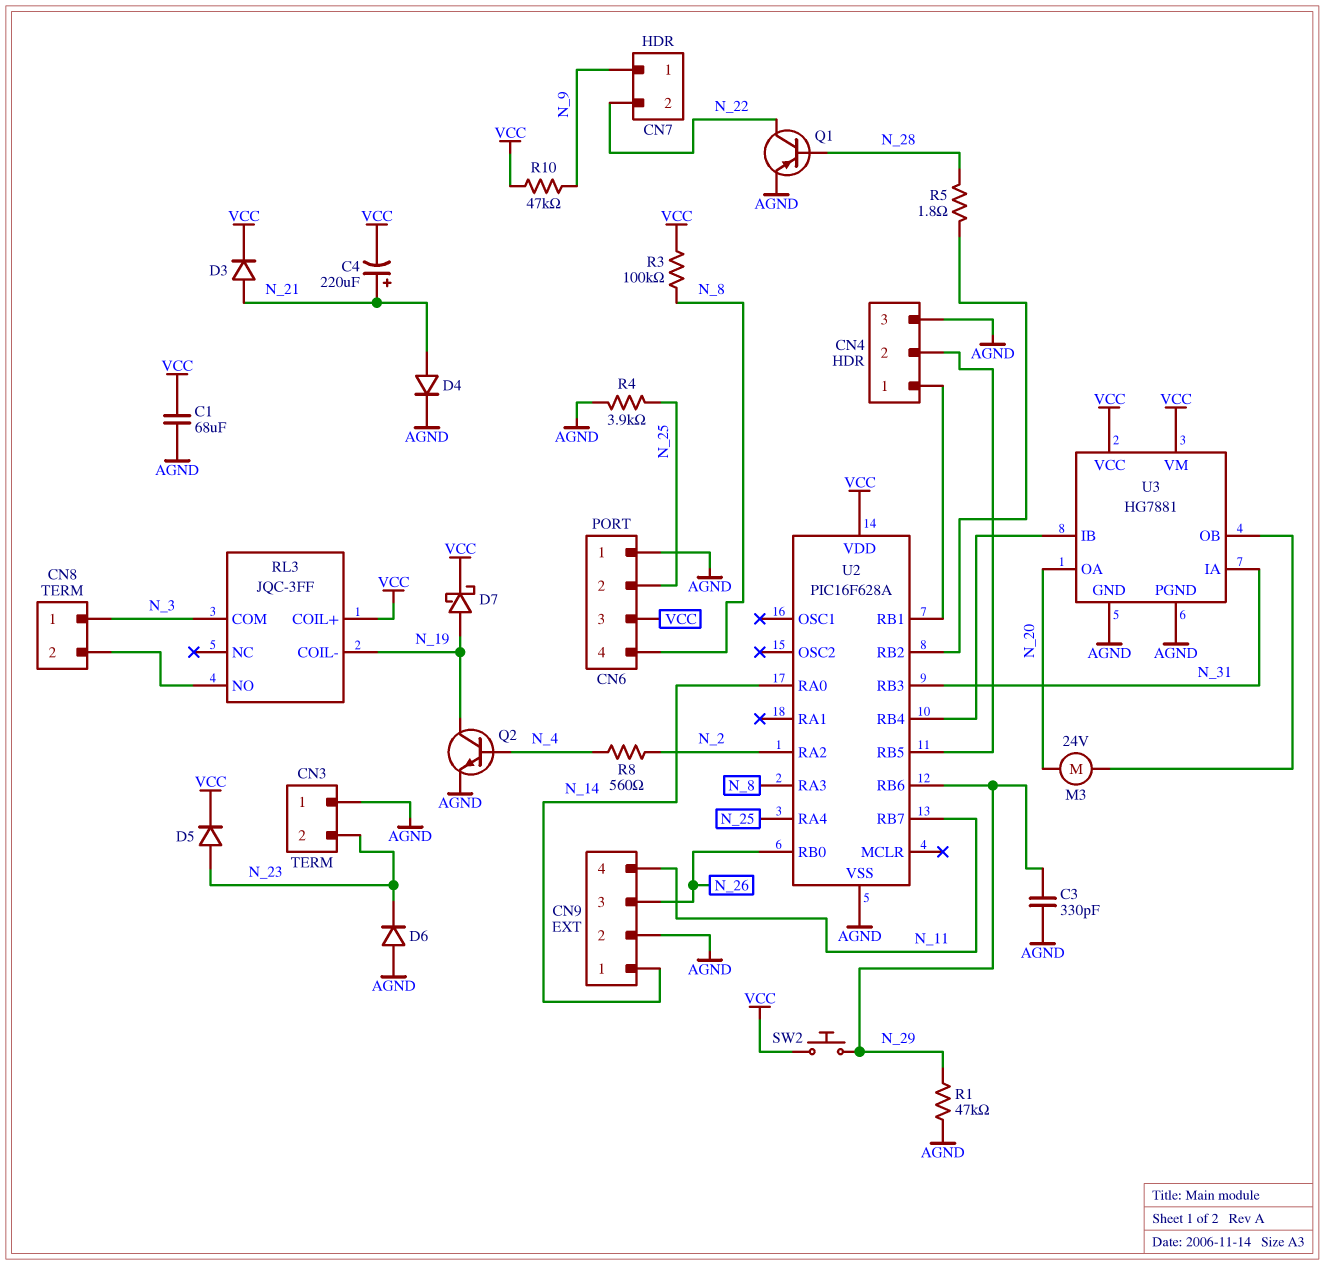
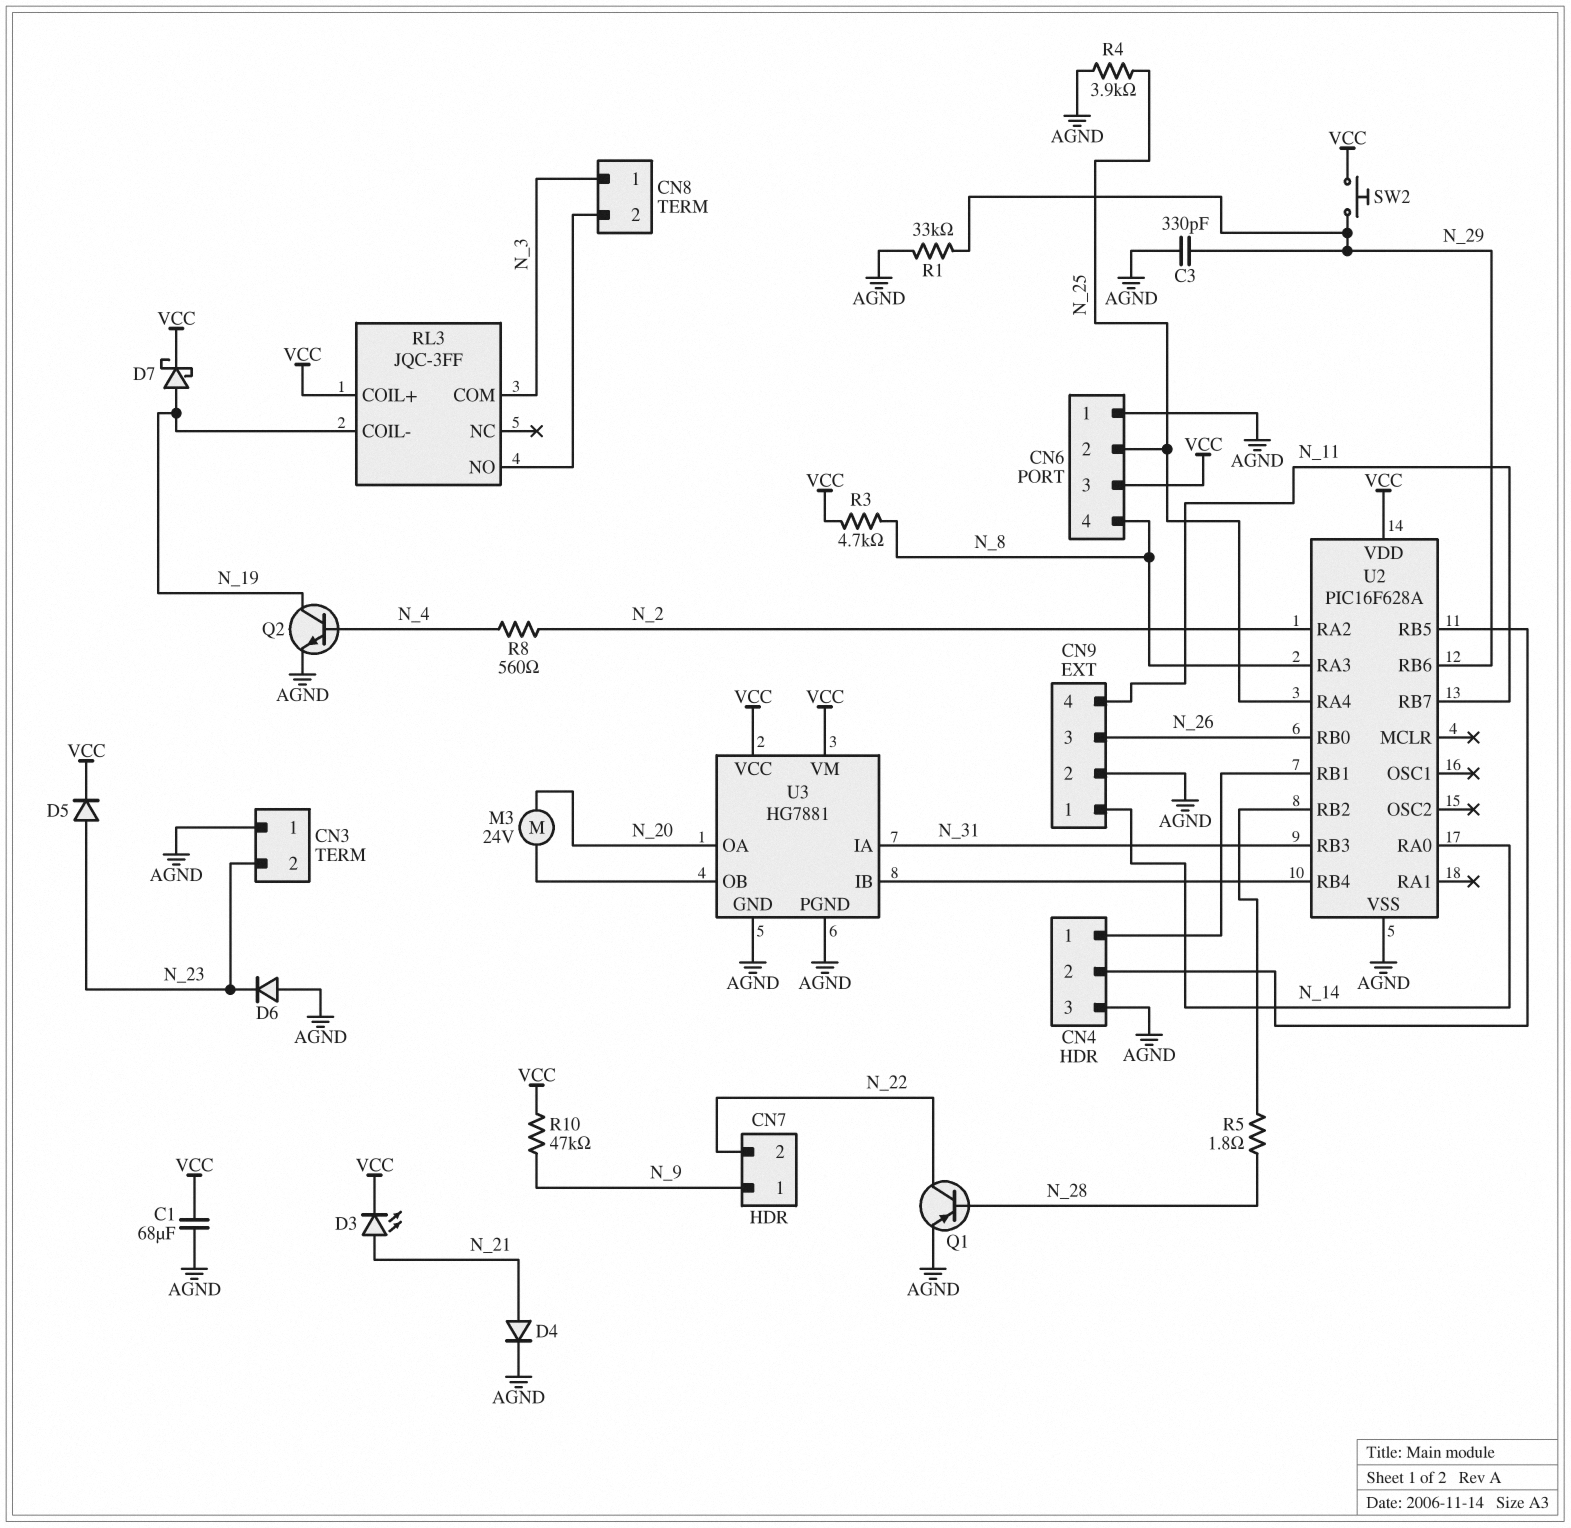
C4: 220uF (plus N_21, minus VCC) -> none
D3: diode (A N_21, K VCC) -> LED (A N_21, K VCC)
R1: 47k (AGND, N_29) -> 33k (AGND, N_29)
R3: 100k (N_8, VCC) -> 4.7k (N_8, VCC)

